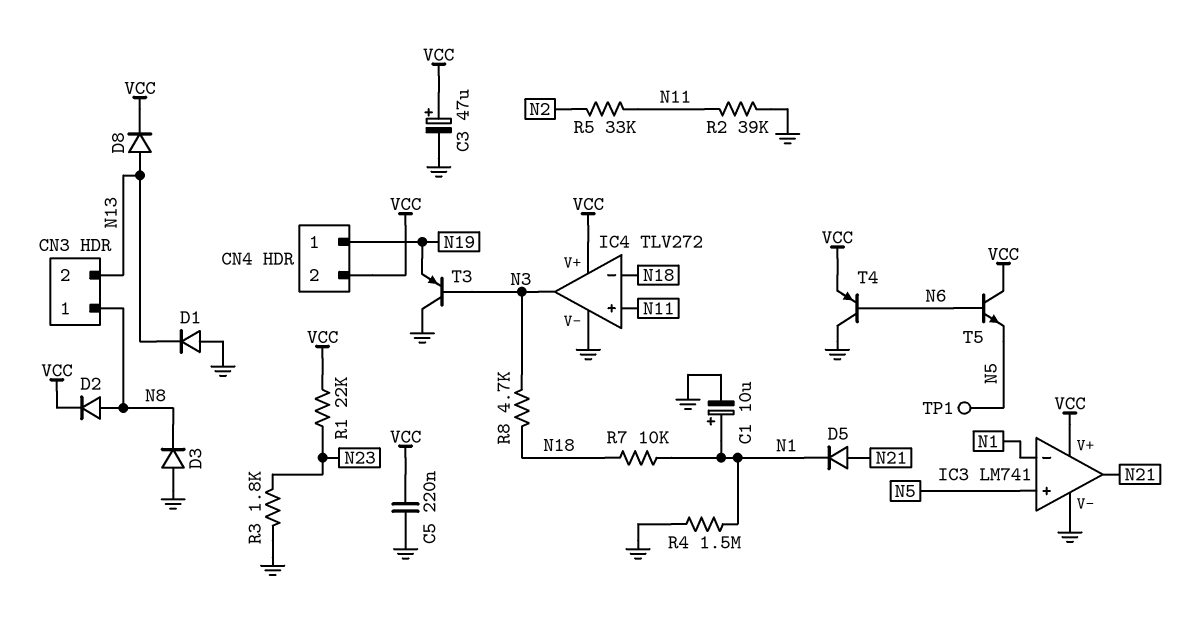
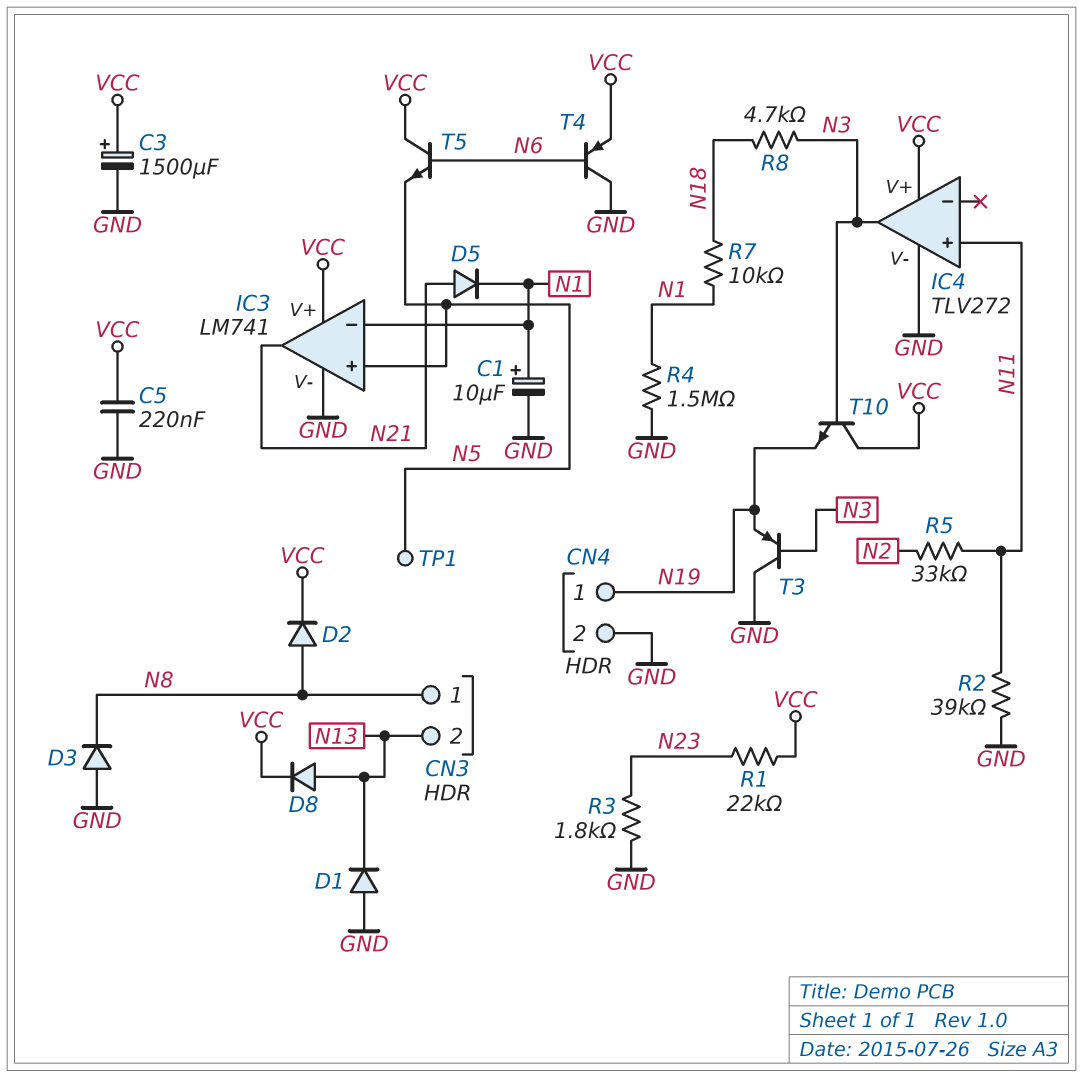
C3: 47uF (plus VCC, minus GND) -> 1500uF (plus VCC, minus GND)
CN4 pin 2: VCC -> GND
IC4 pin in-: N18 -> none
T10: none -> NPN (B N3, C VCC, E N19)

